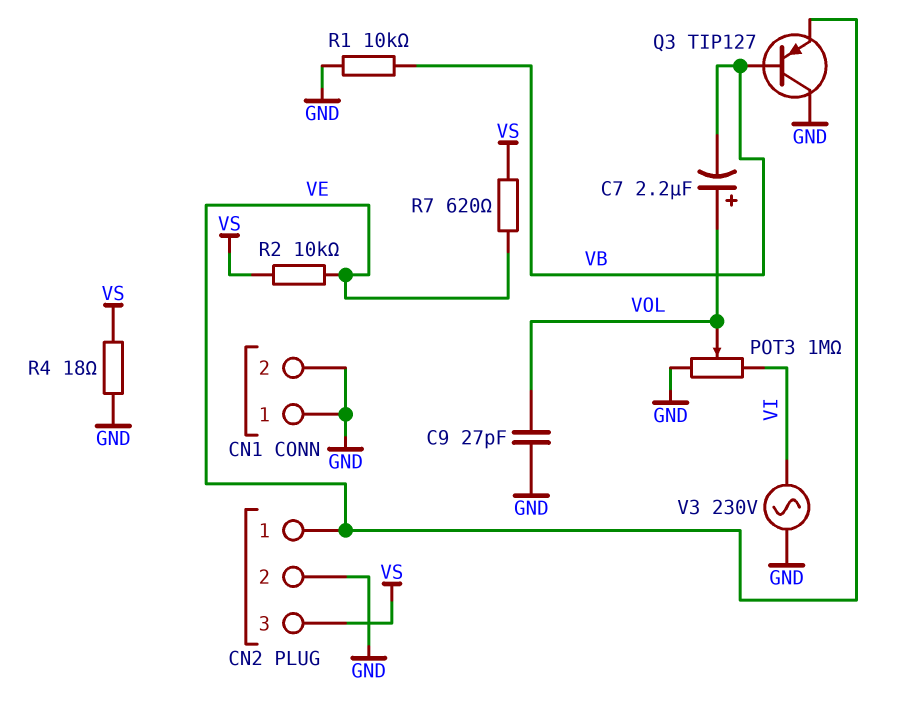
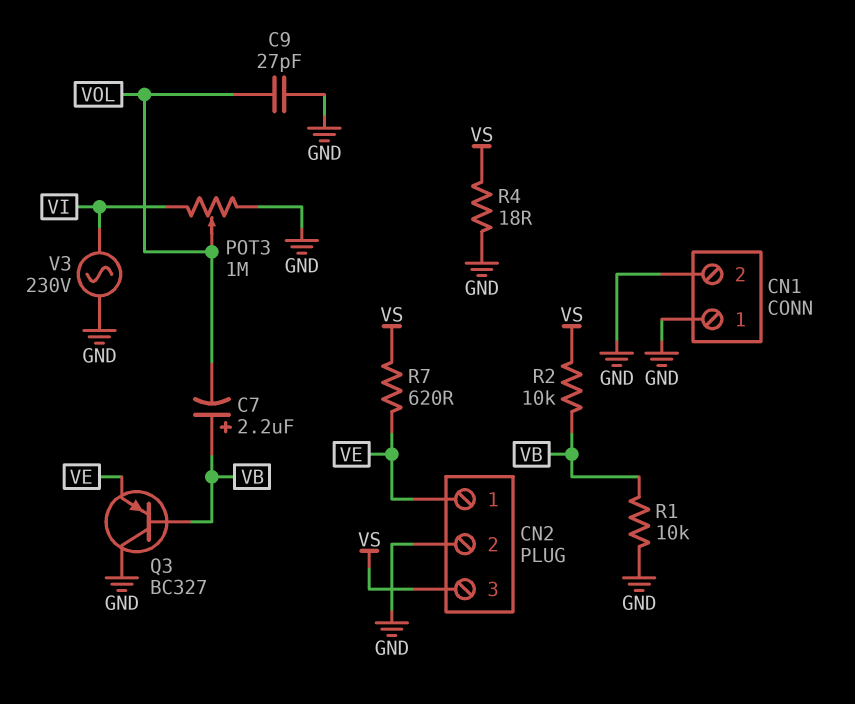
C7: 2.2uF (plus VOL, minus VB) -> 2.2uF (plus VB, minus VOL)
Q3: PNP TIP127 (B VB, C GND, E VE) -> PNP BC327 (B VB, C GND, E VE)
R2: 10k (VE, VS) -> 10k (VB, VS)

